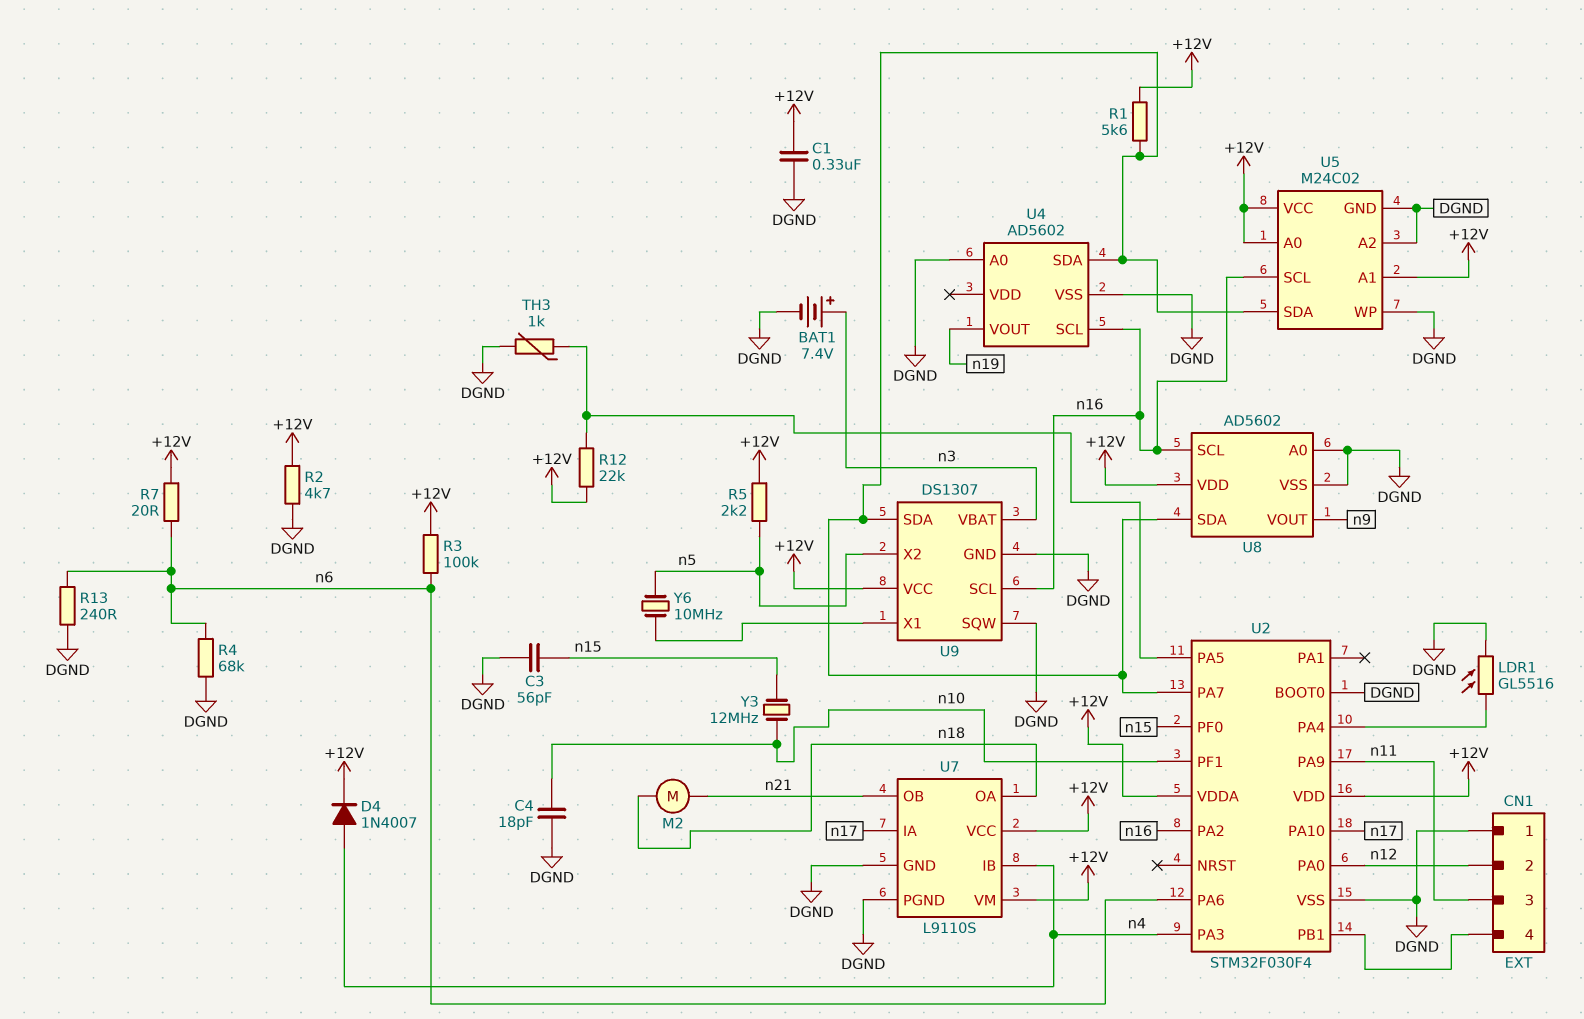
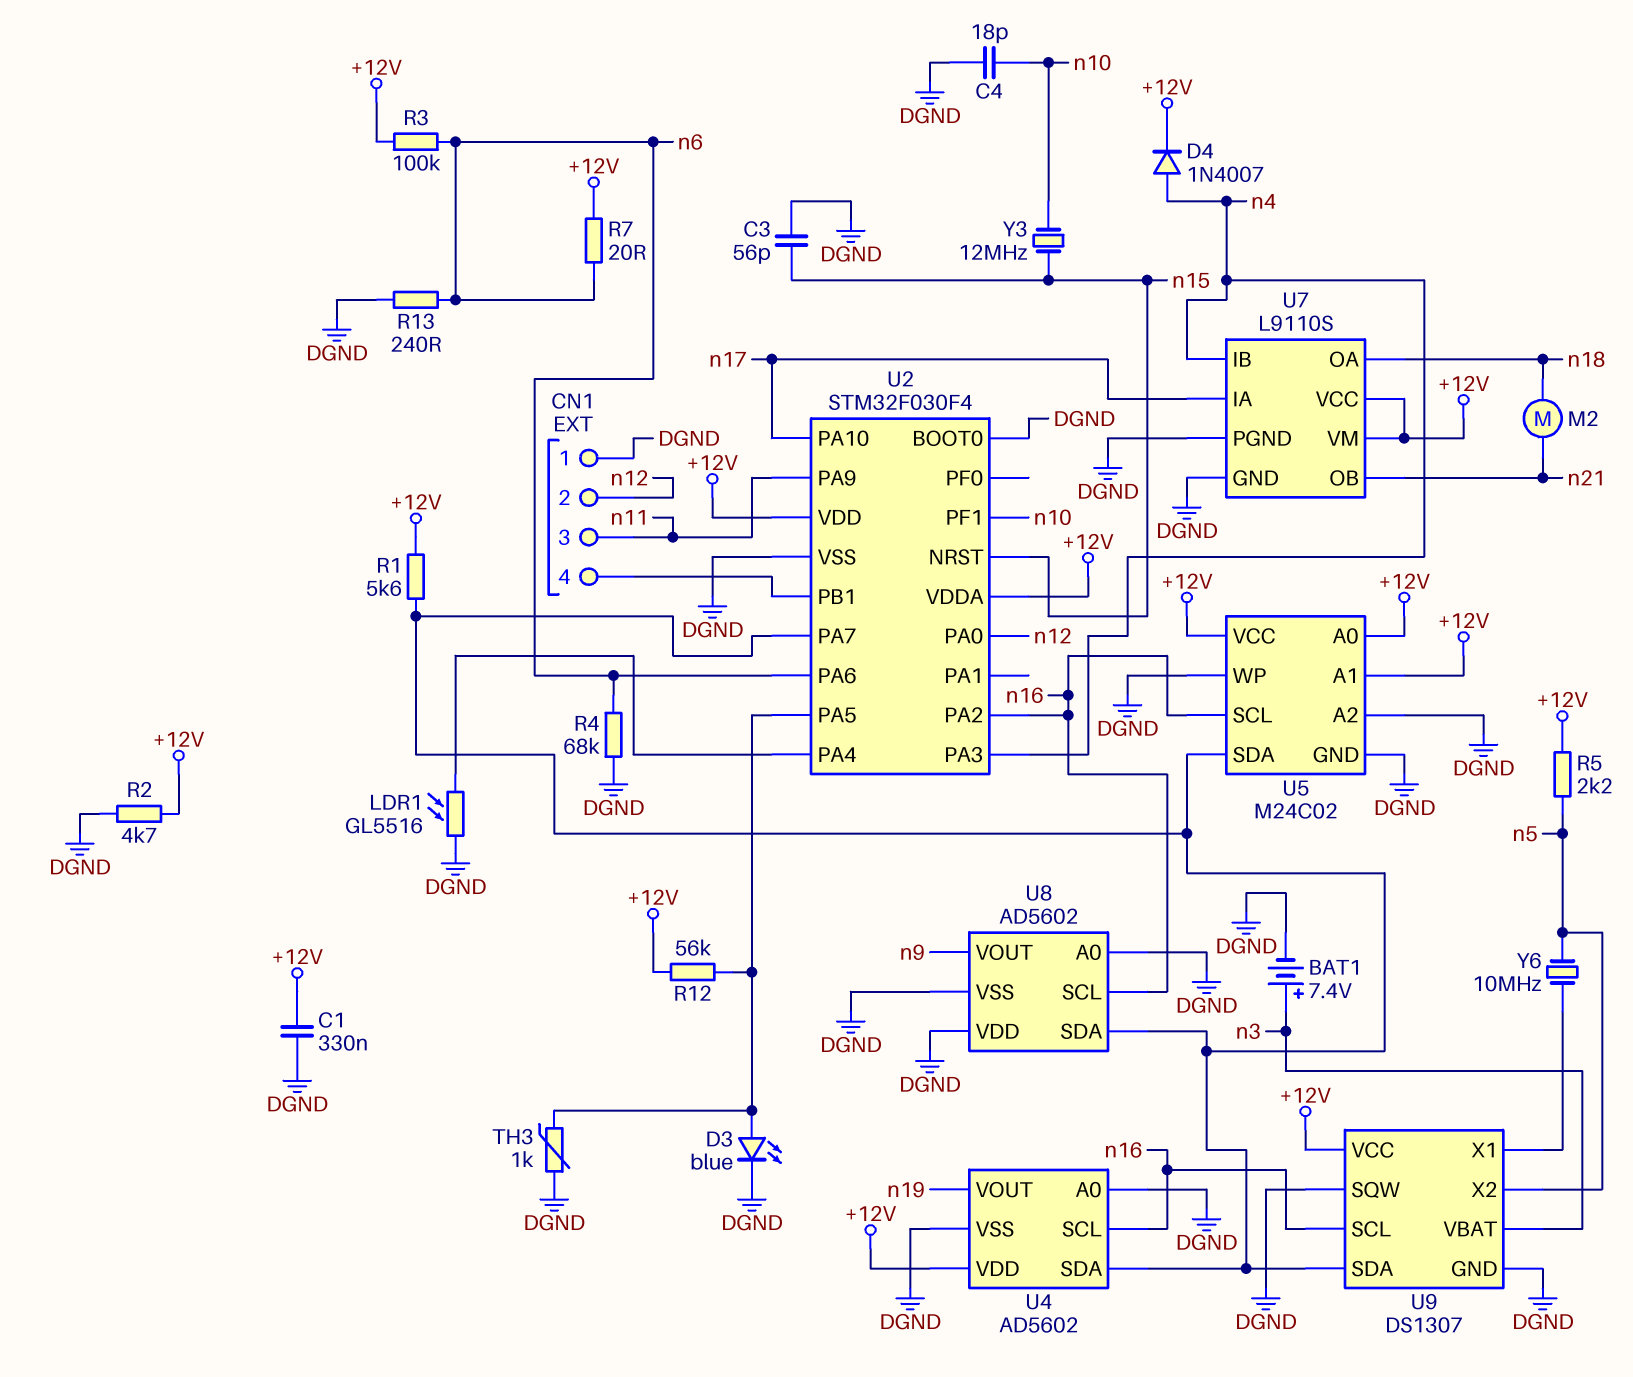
D3: none -> LED blue (A U2/PA5, K DGND)
R12: 22k (+12V, U2/PA5) -> 56k (+12V, U2/PA5)
U2 pin NRST: none -> n15
U2 pin PF0: n15 -> none
U4 pin VDD: none -> +12V
U8 pin VDD: +12V -> DGND

